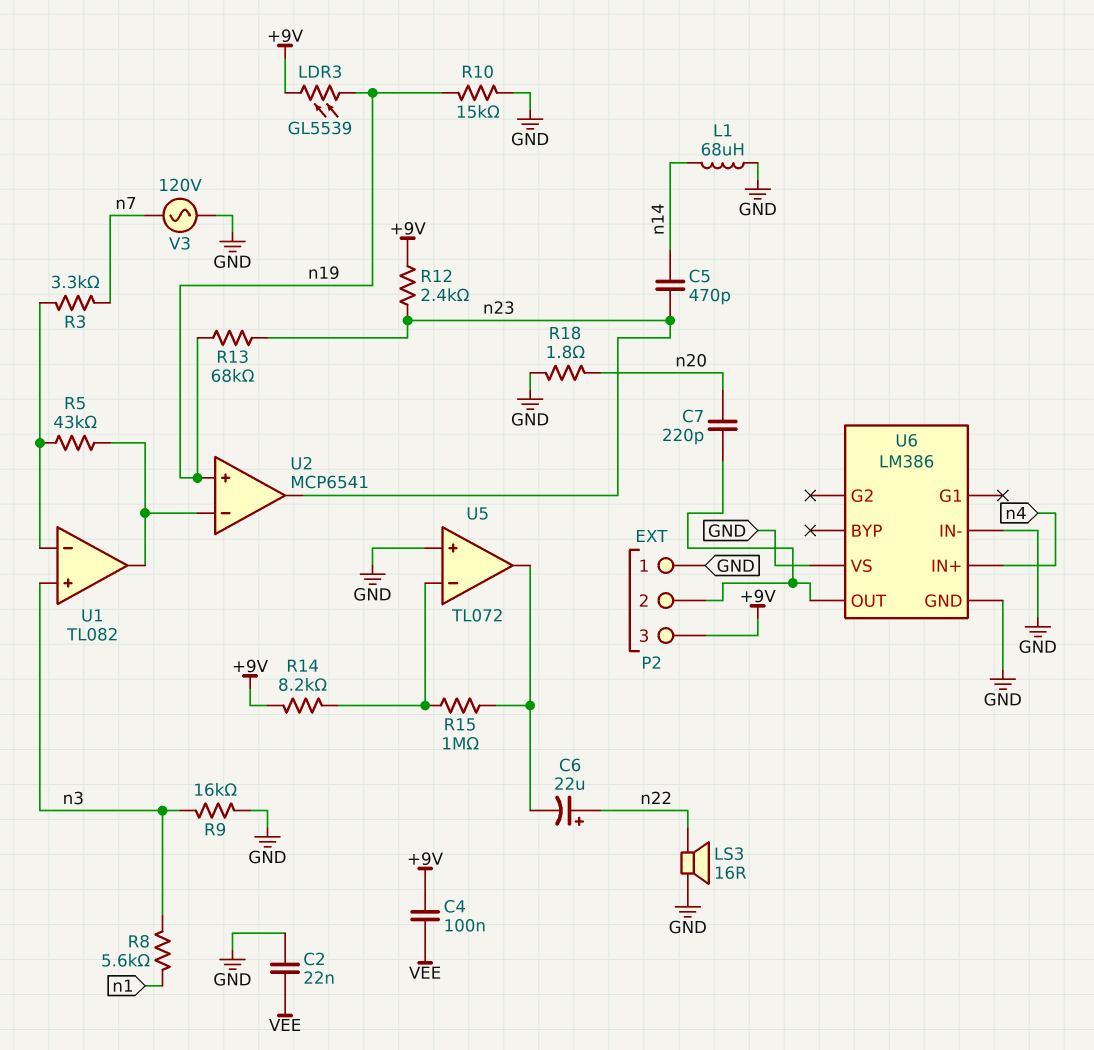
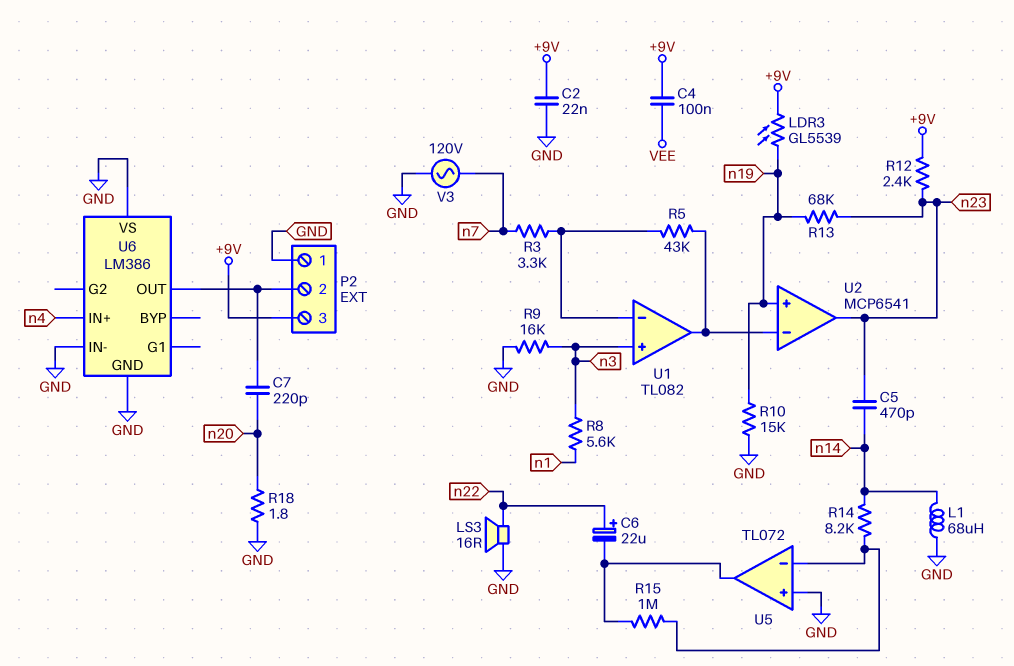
C2: 22nF (GND, VEE) -> 22nF (+9V, GND)
R14: 8.2k (+9V, U5/in-) -> 8.2k (U5/in-, n14)

